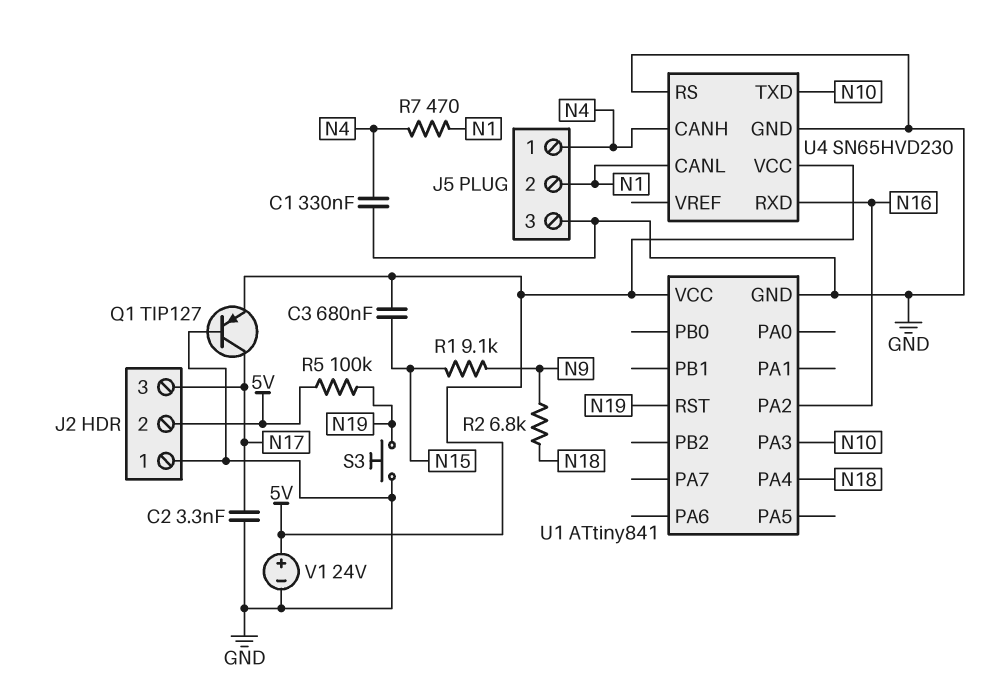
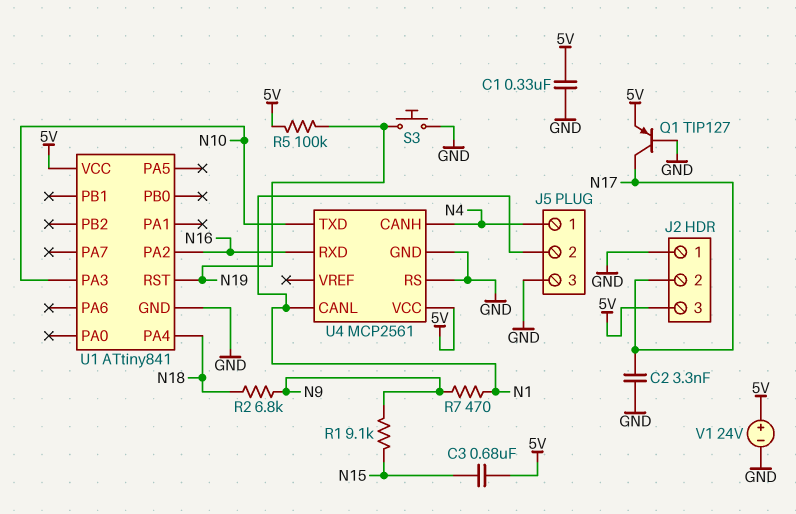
C1: 330nF (GND, N4) -> 330nF (5V, GND)
J2 pin 2: 5V -> N17
J2 pin 3: N17 -> 5V
R7: 470 (N1, N4) -> 470 (N1, N9)
U4: SN65HVD230 -> MCP2561

